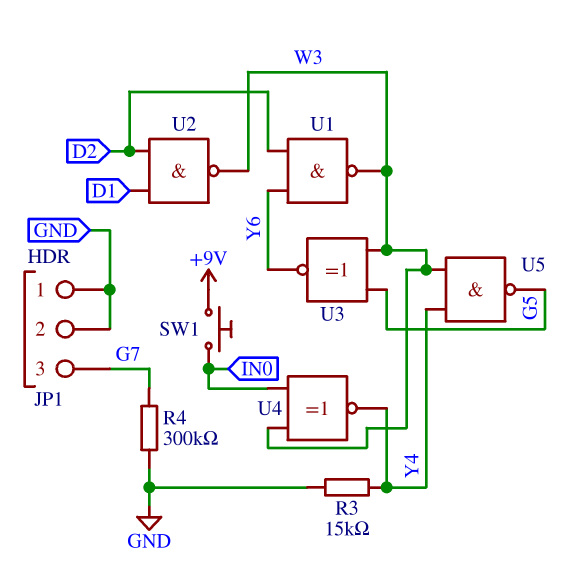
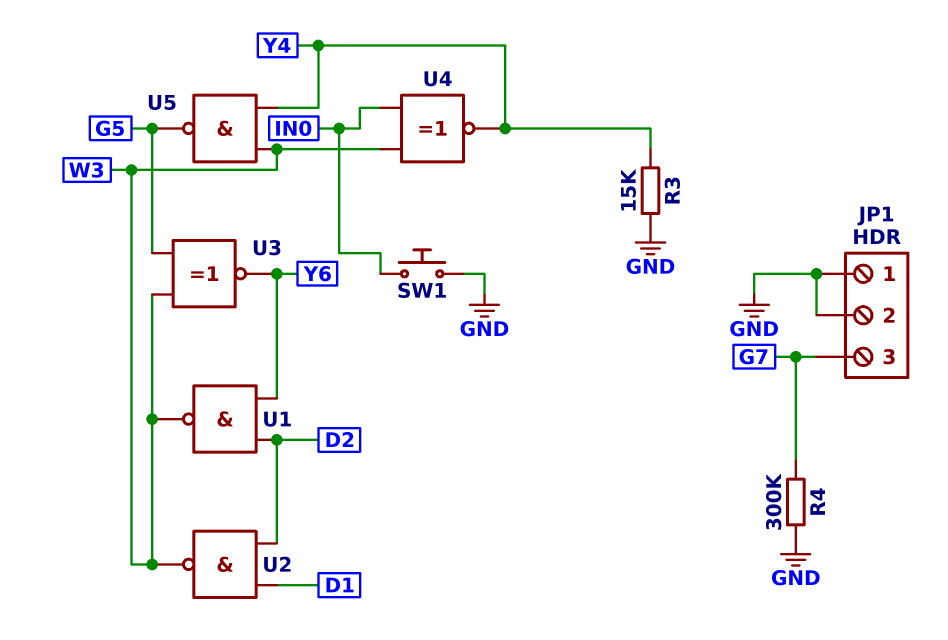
SW1: button (+9V, IN0) -> button (GND, IN0)

